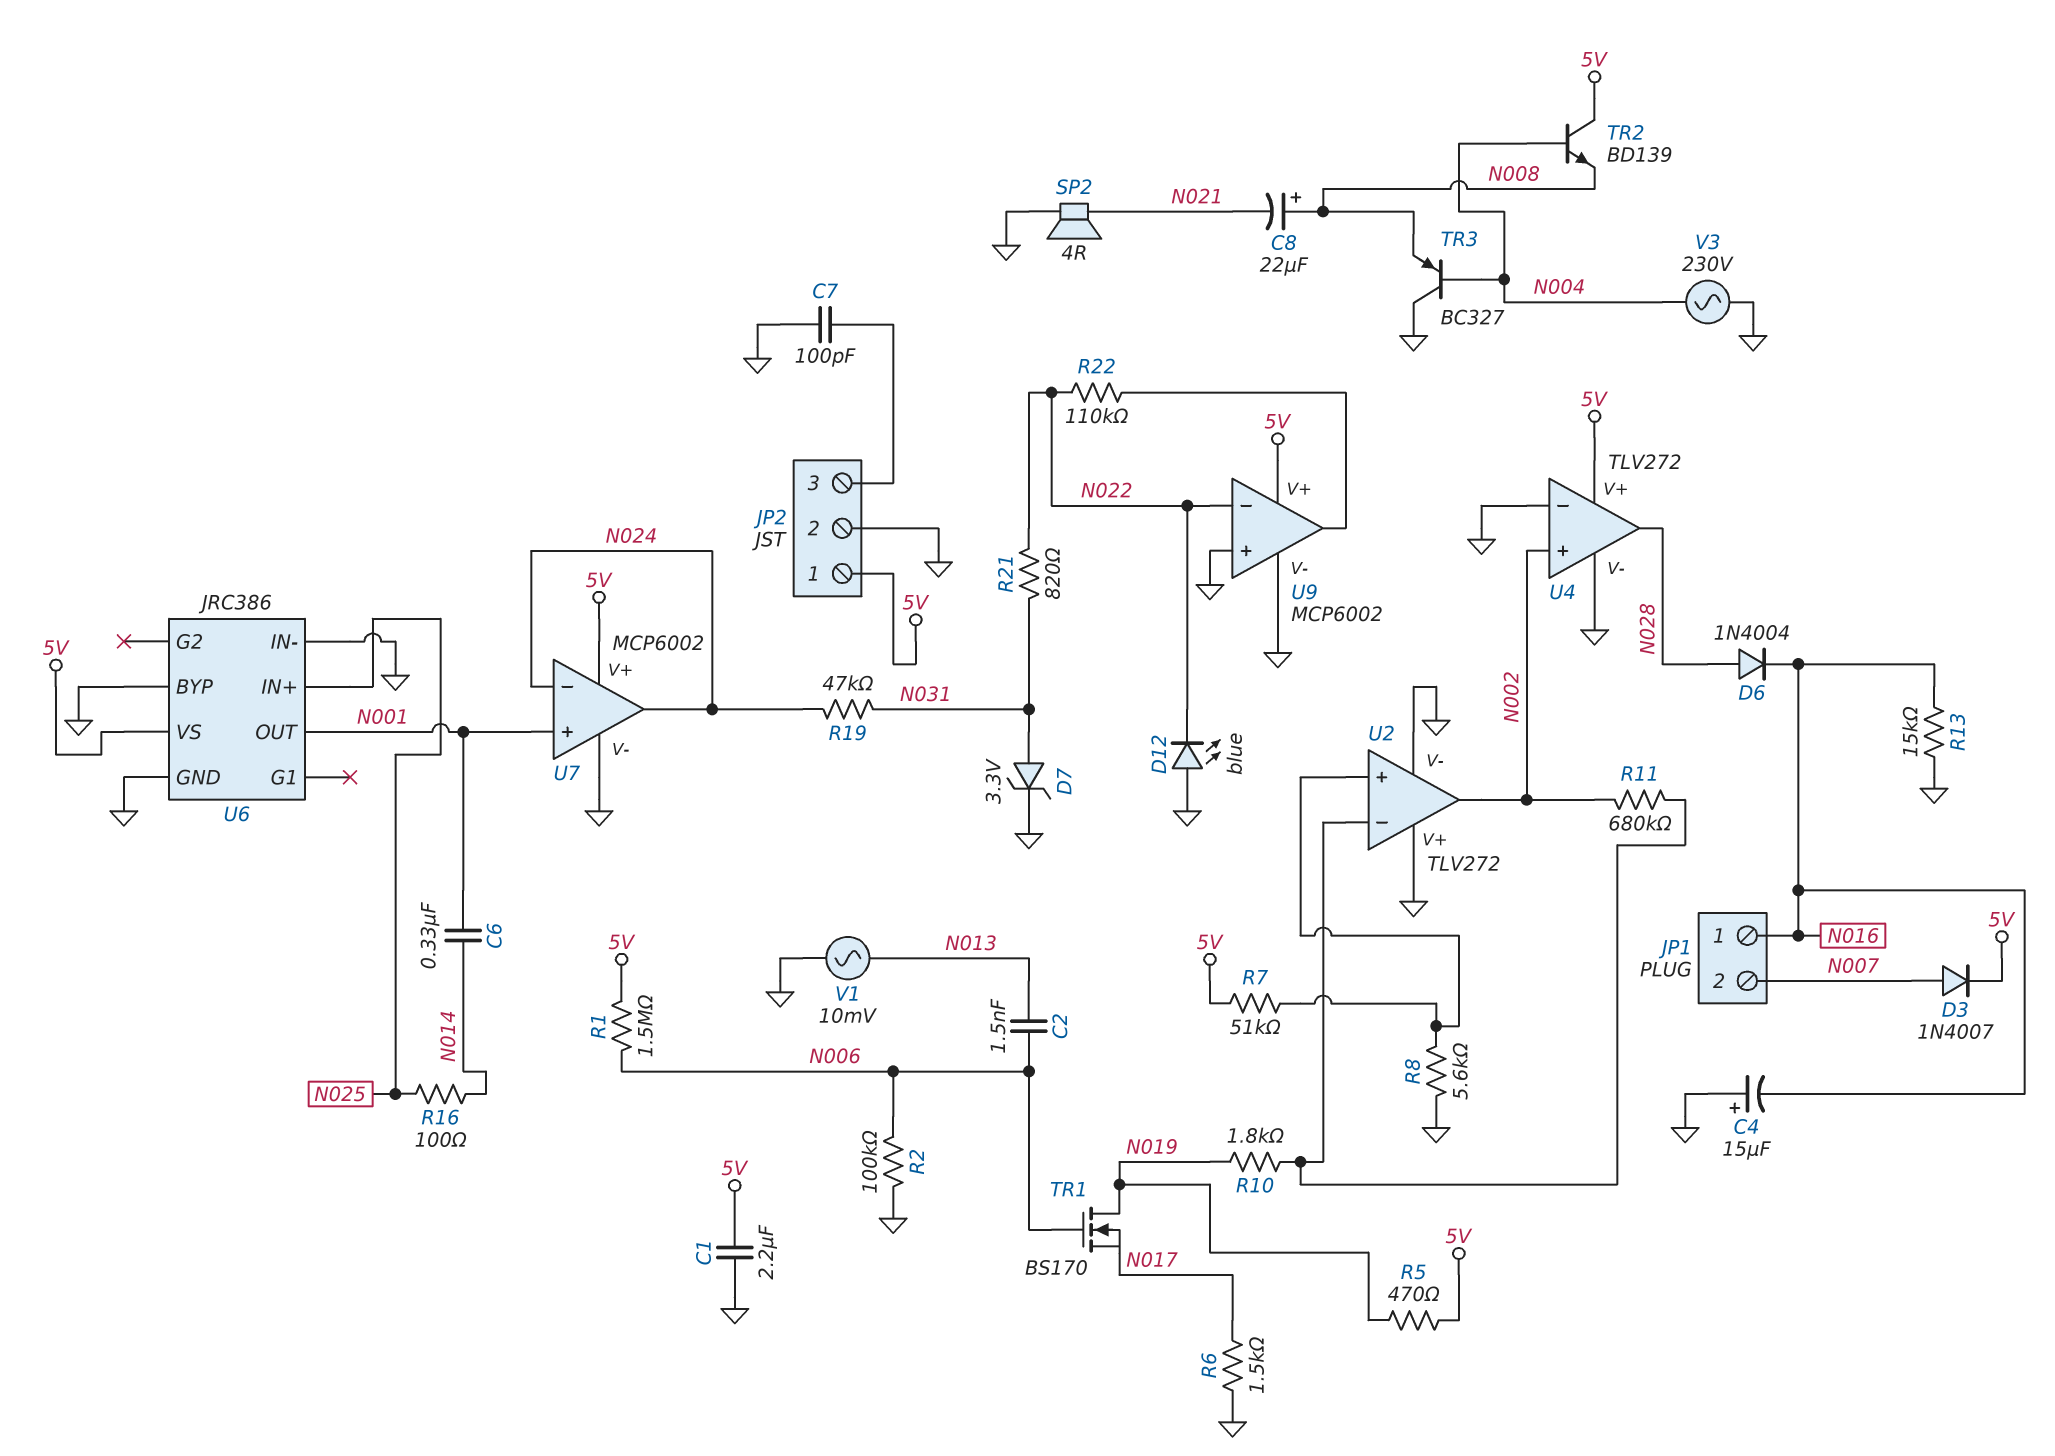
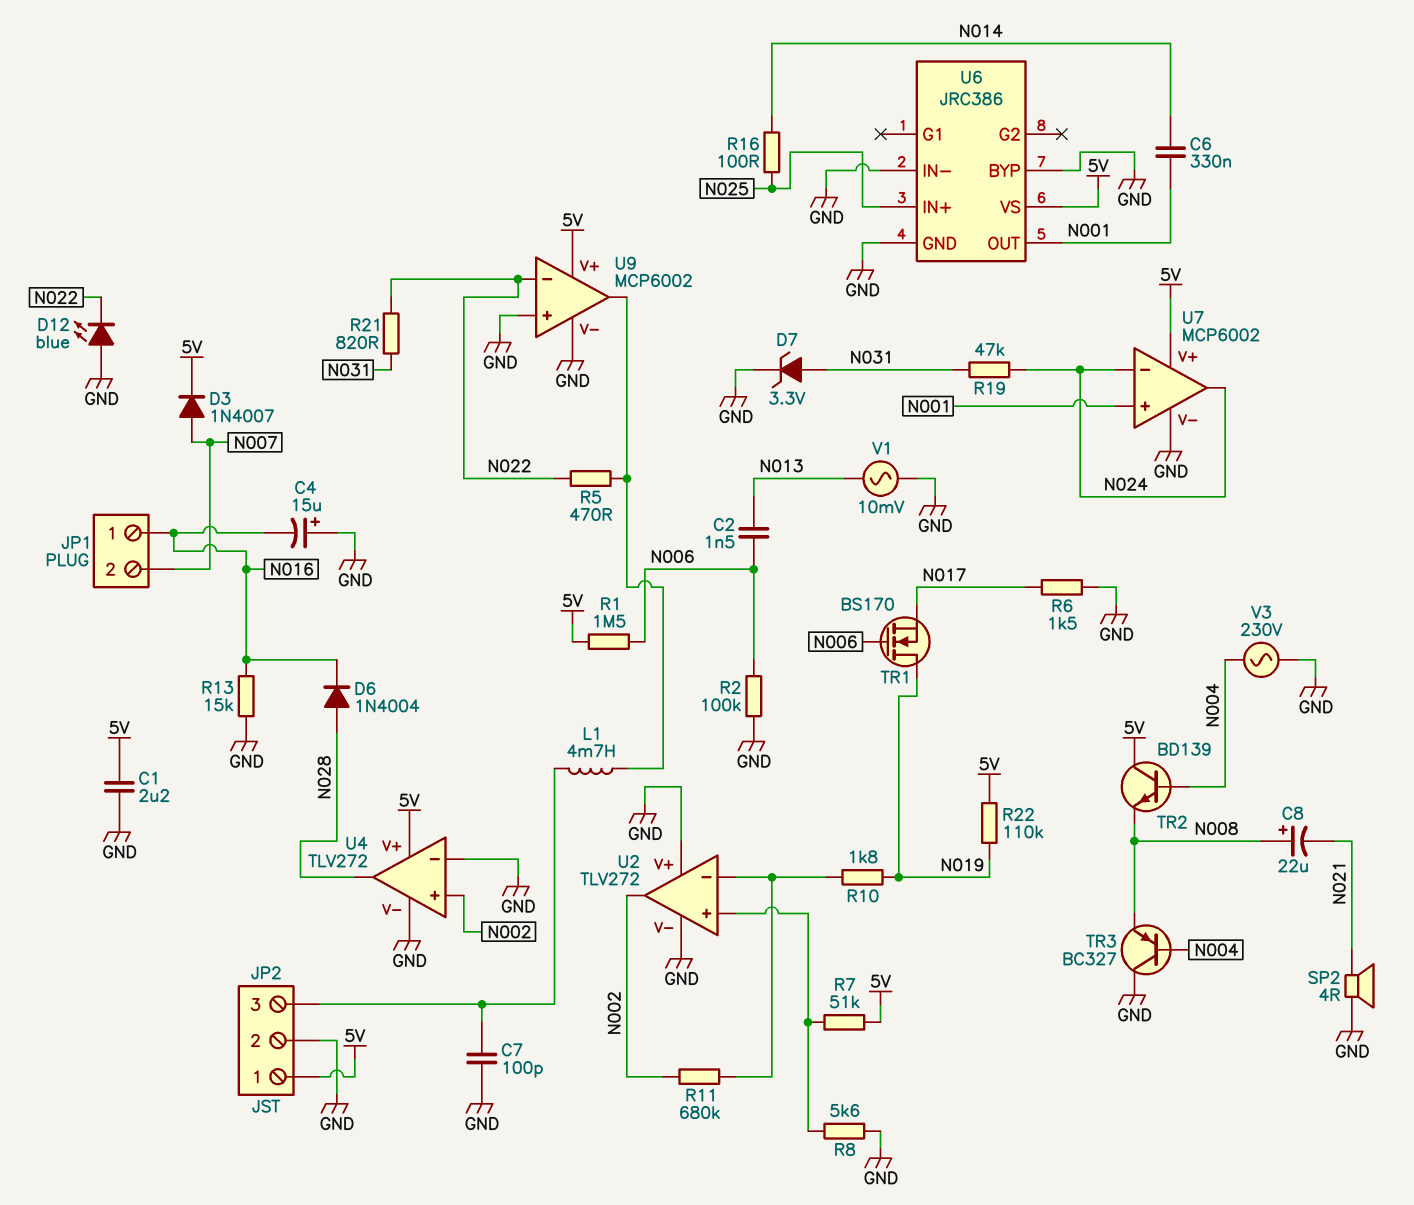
L1: none -> 4.7mH (JP2/3, U9/out)
R5: 470 (5V, N019) -> 470 (N022, U9/out)
R22: 110k (N022, U9/out) -> 110k (5V, N019)

